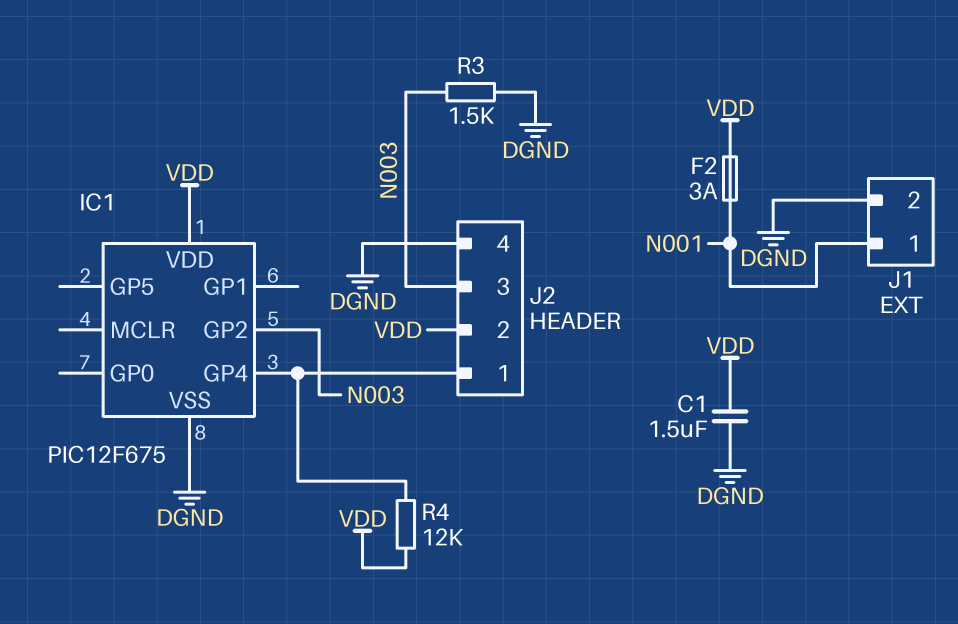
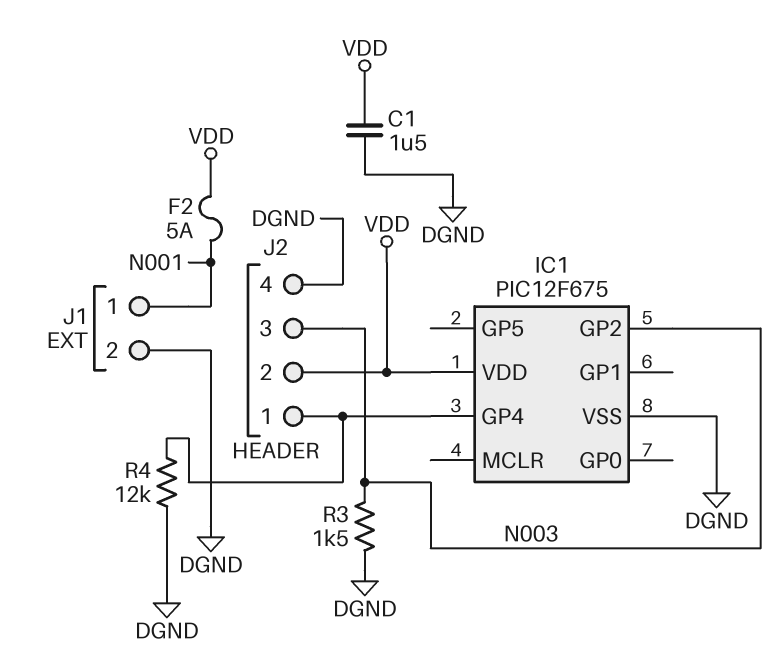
F2: 3A (N001, VDD) -> 5A (N001, VDD)
R4: 12k (IC1/GP4, VDD) -> 12k (DGND, IC1/GP4)

